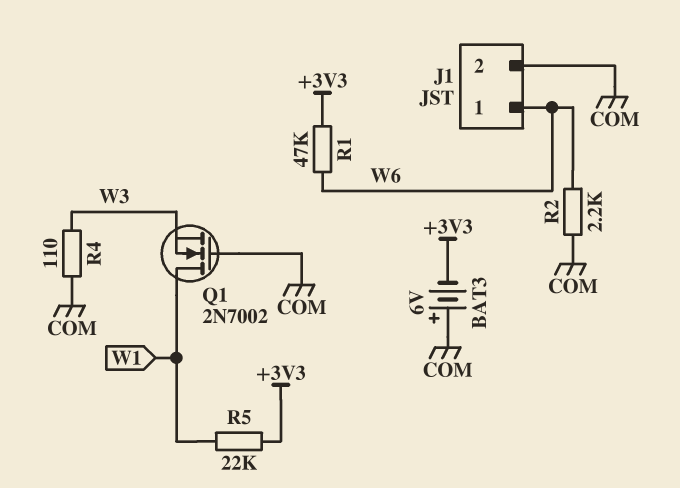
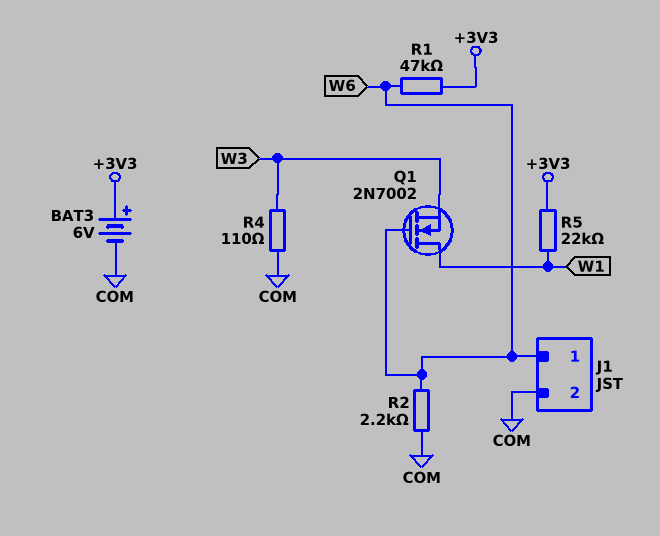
BAT3: 6V (plus COM, minus +3V3) -> 6V (plus +3V3, minus COM)
Q1: NMOS 2N7002 (G COM, D W1, S W3) -> NMOS 2N7002 (G W6, D W1, S W3)

